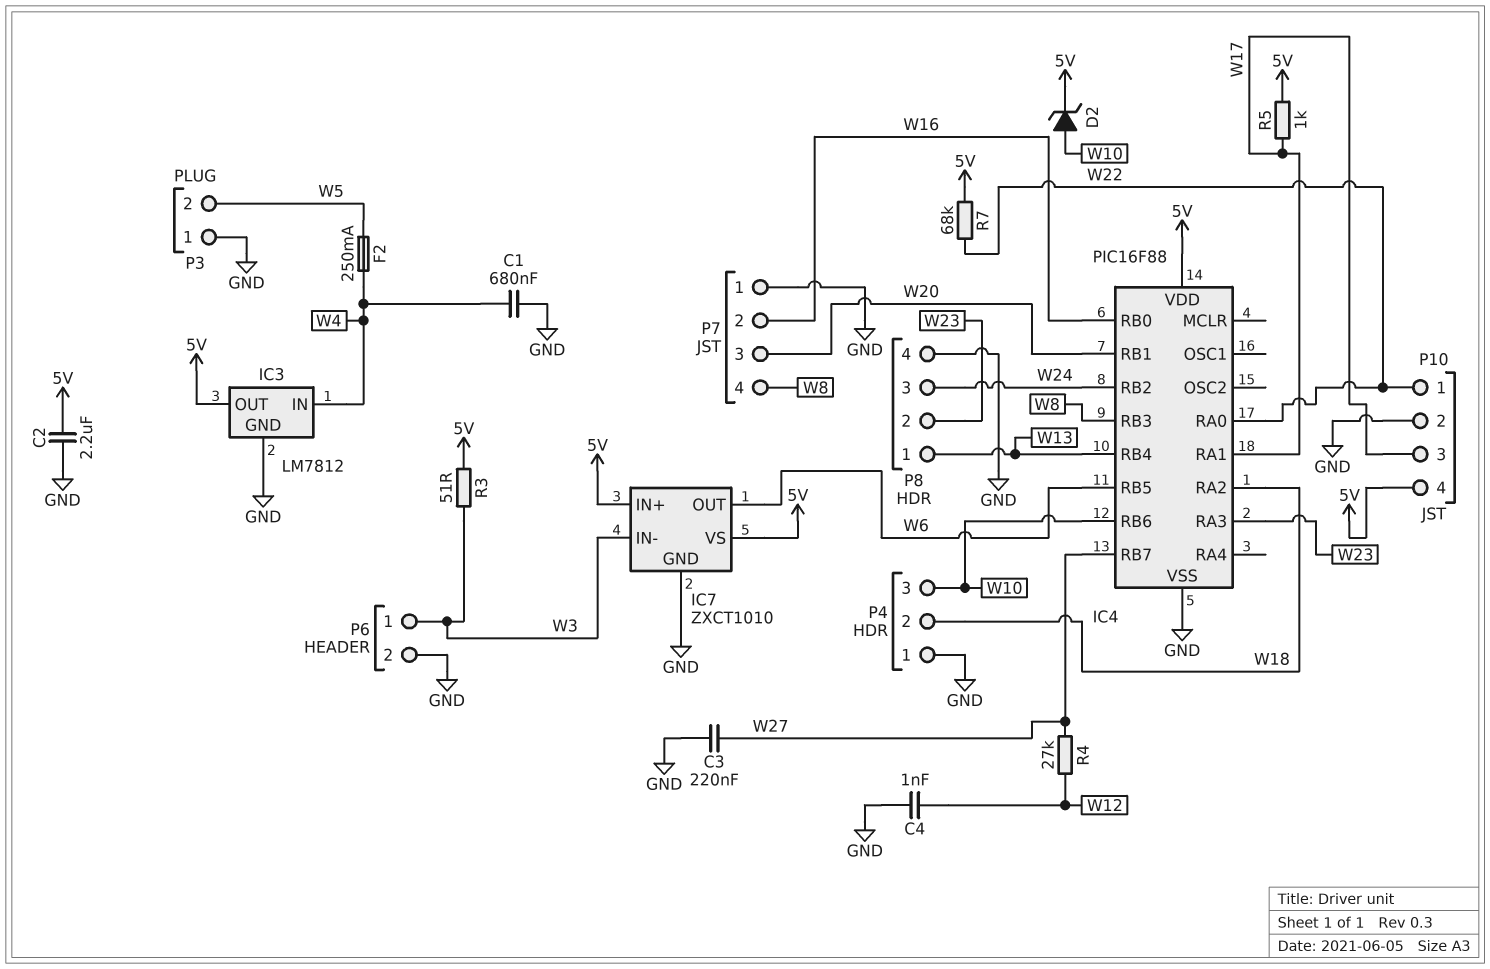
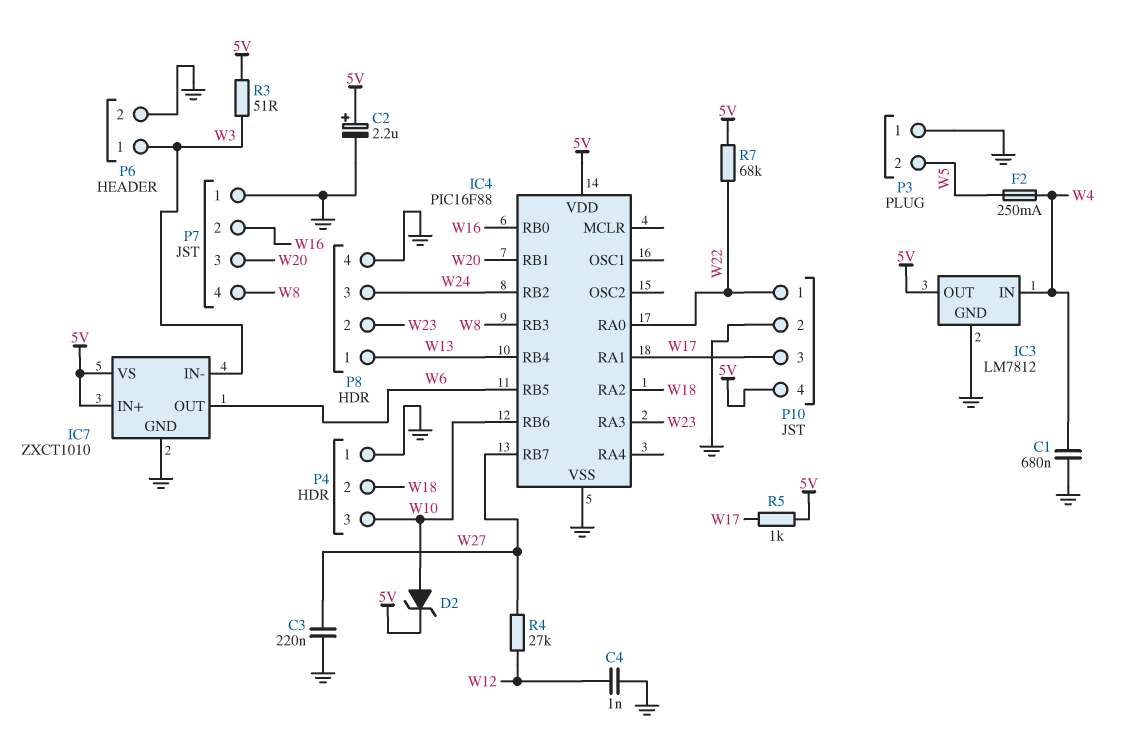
C2: 2.2uF (5V, GND) -> 2.2uF (plus 5V, minus GND)

